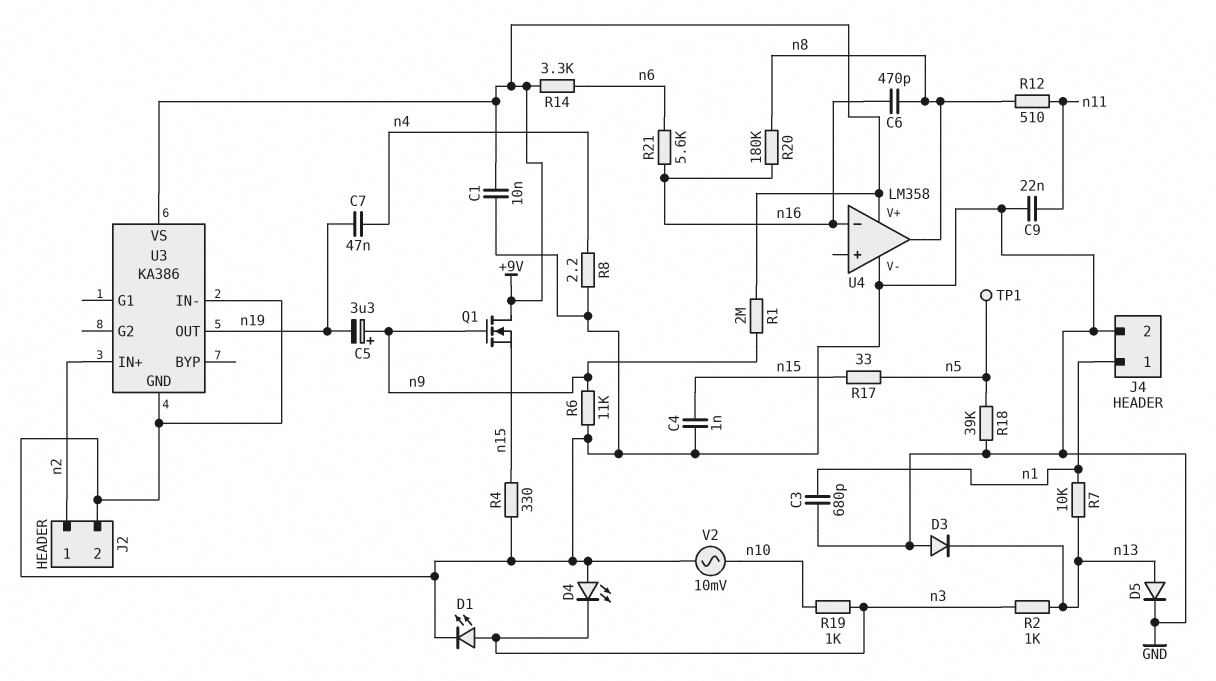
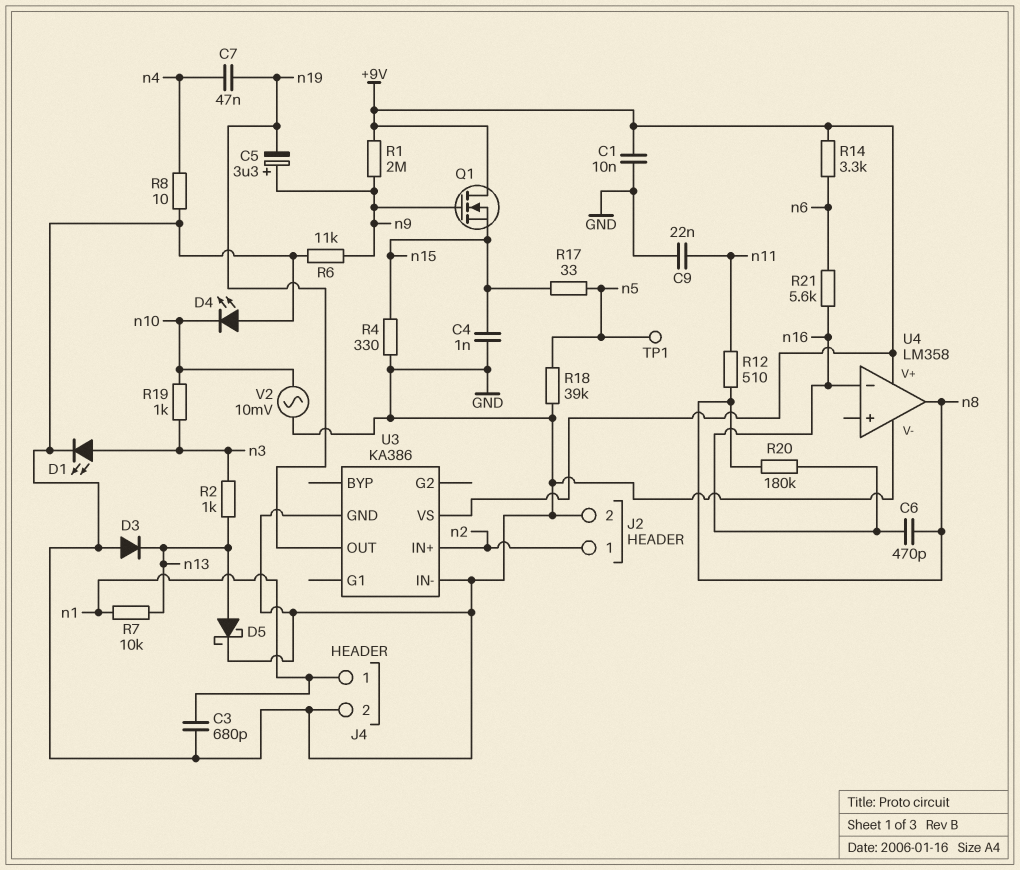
D4: LED (A GND, K n3) -> LED (A GND, K n10)
D5: diode (A n13, K GND) -> schottky (A n13, K GND)
R8: 2.2 (GND, n4) -> 10 (GND, n4)

